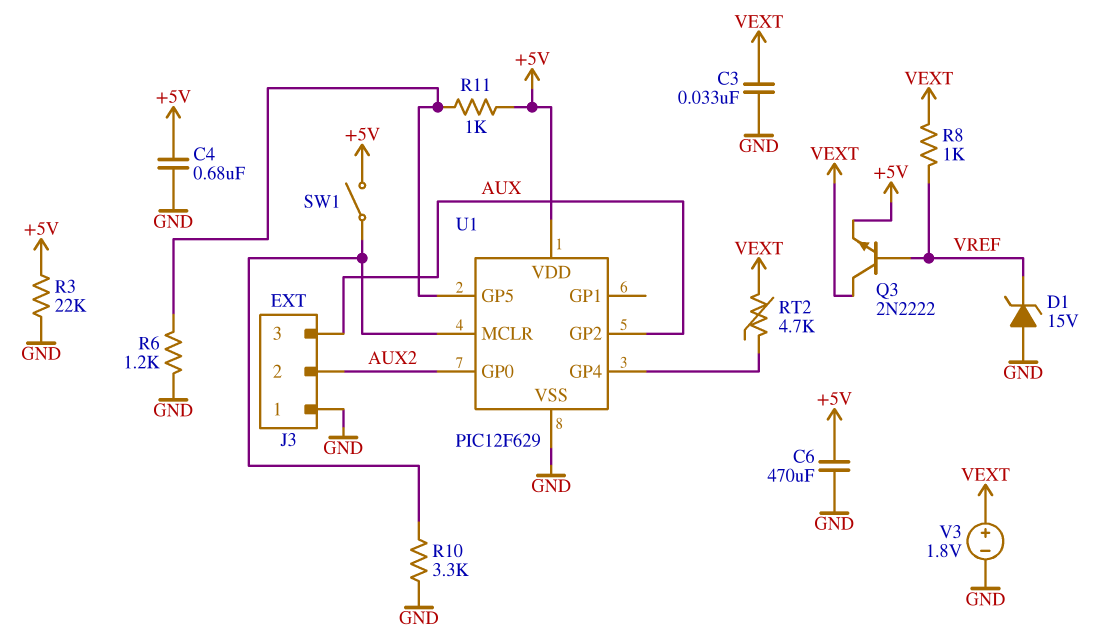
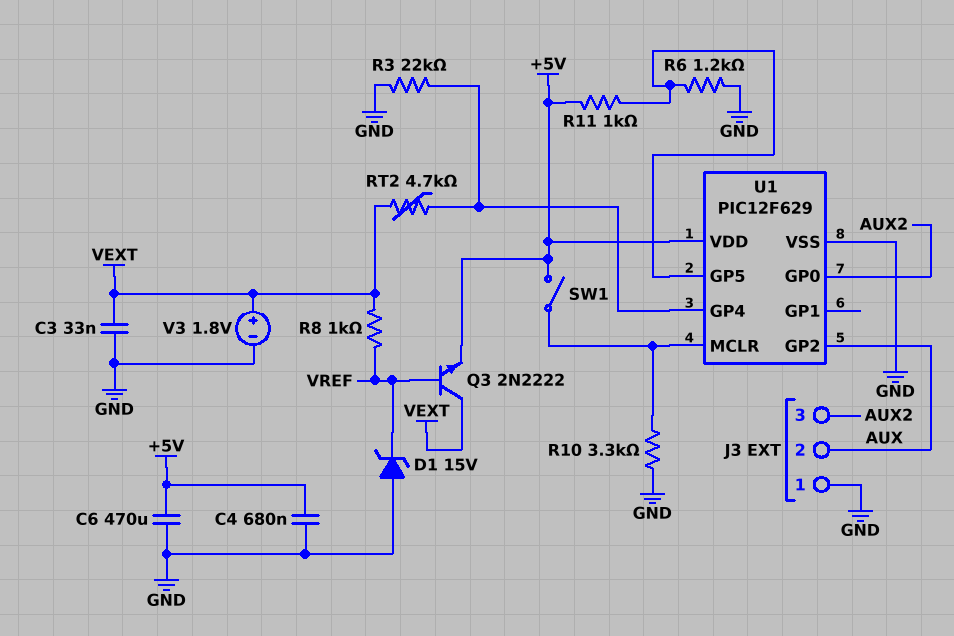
J3 pin 2: AUX2 -> AUX
J3 pin 3: AUX -> AUX2
R3: 22k (+5V, GND) -> 22k (GND, U1/GP4)

